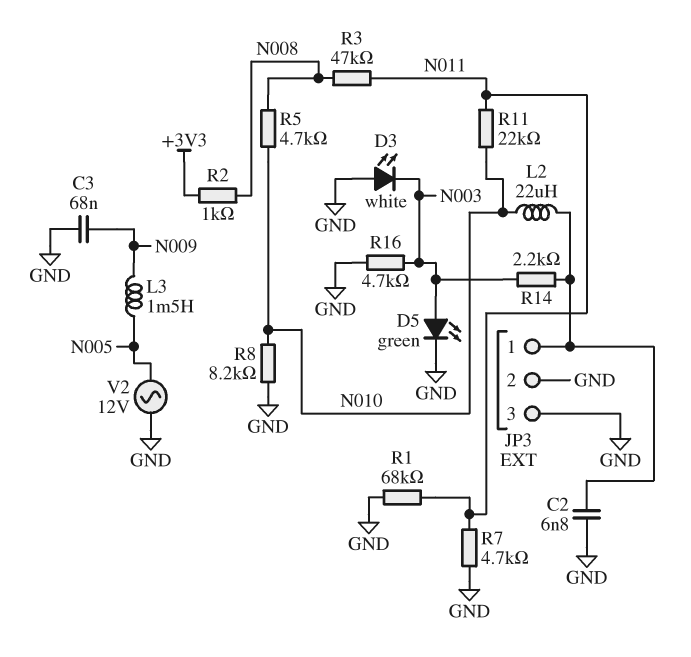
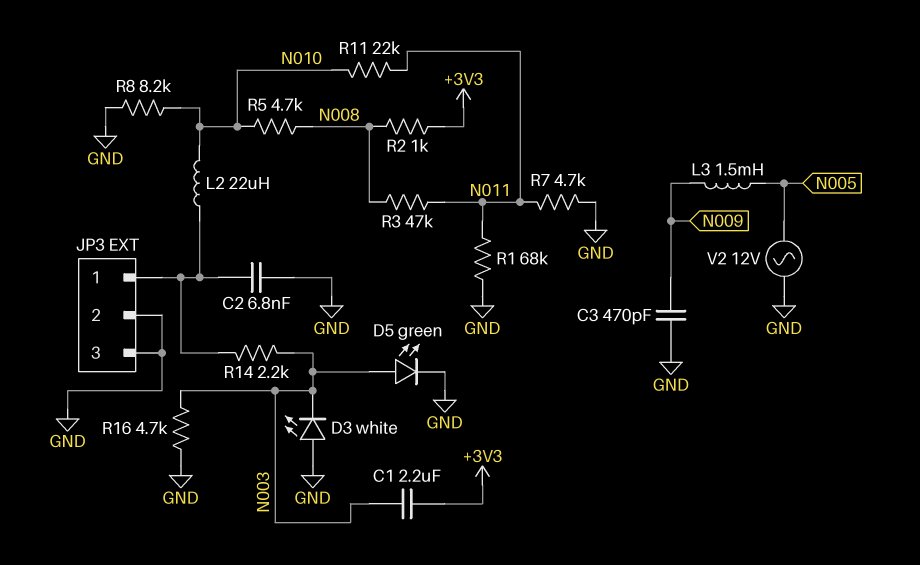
C1: none -> 2.2uF (+3V3, N003)
C3: 68nF (GND, N009) -> 470pF (GND, N009)

